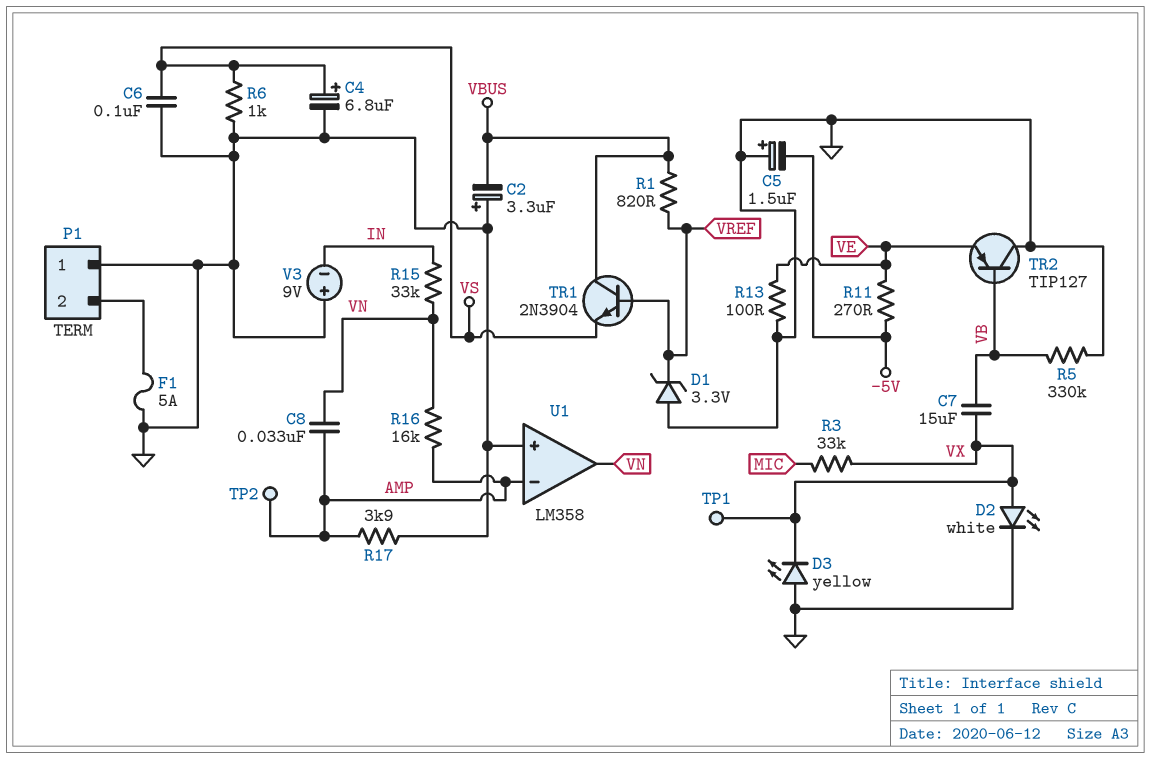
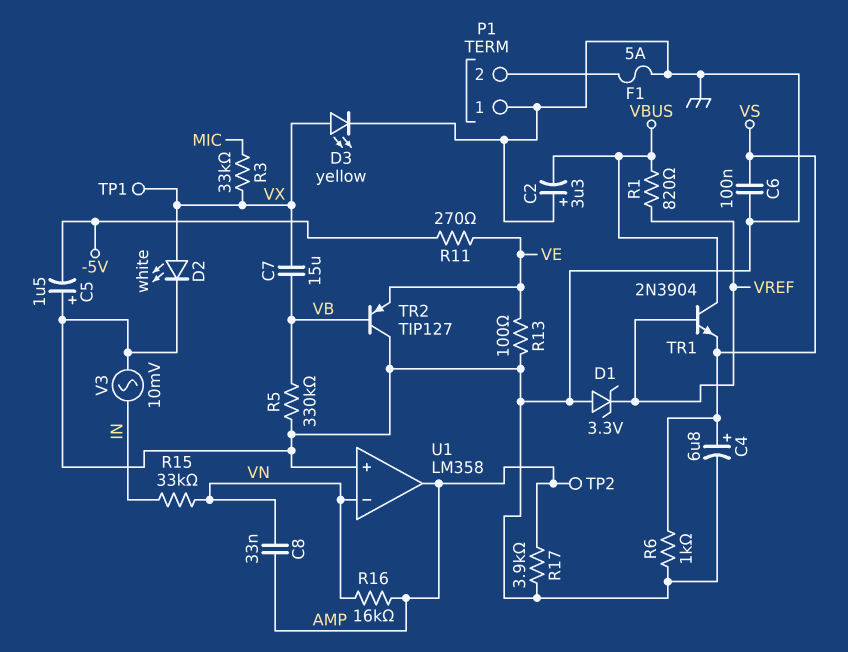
D3: LED yellow (A GND, K VX) -> LED yellow (A VX, K GND)
U1 pin in-: AMP -> VN
U1 pin out: VN -> AMP
V3: 9V (plus GND, minus IN) -> AC 10mV (GND, IN)

